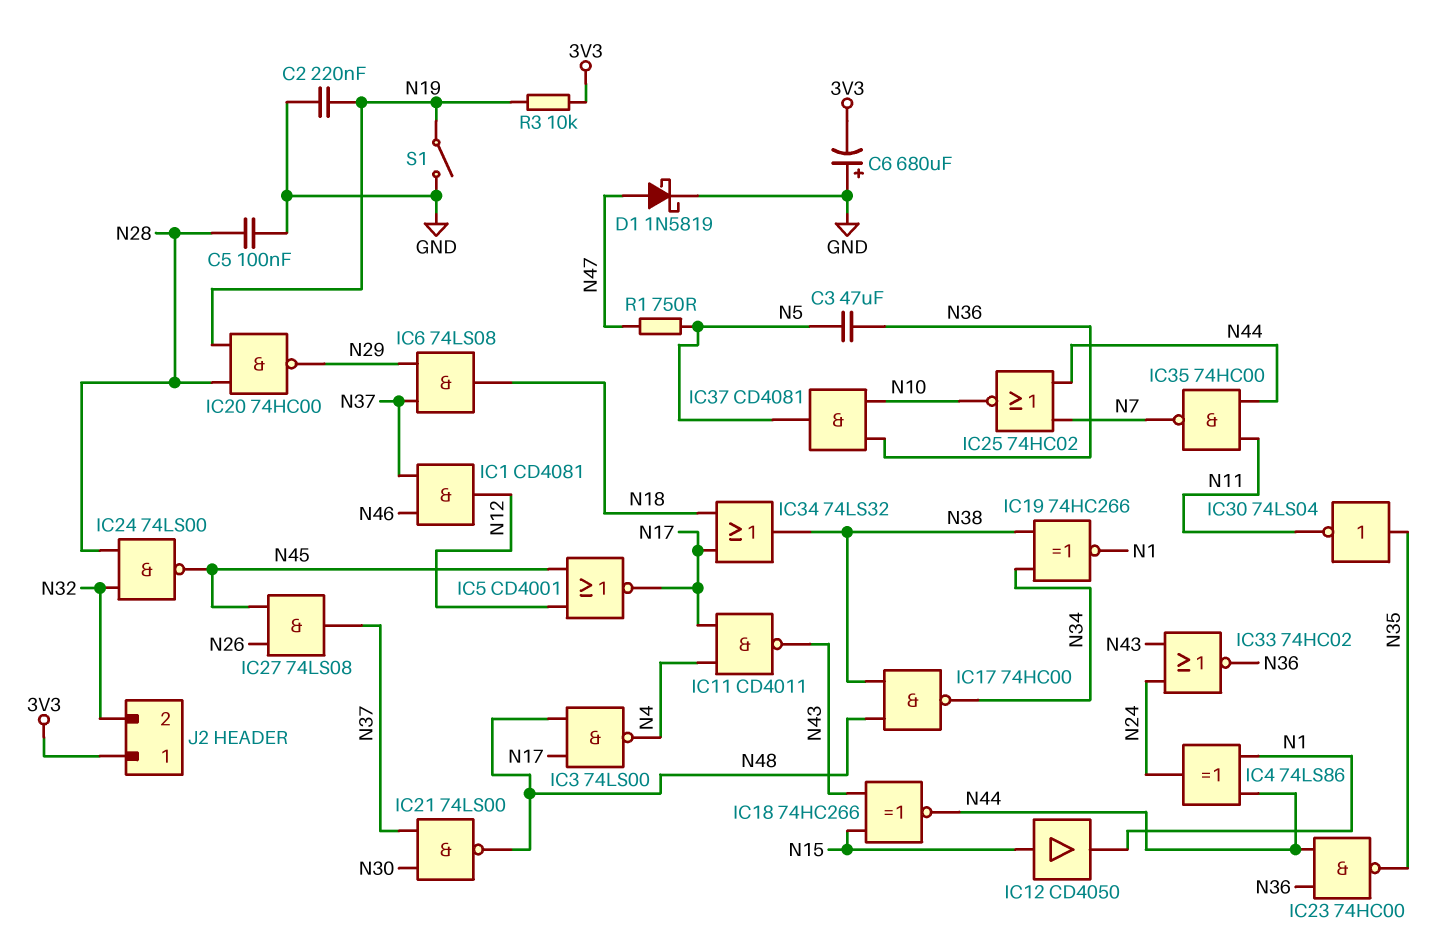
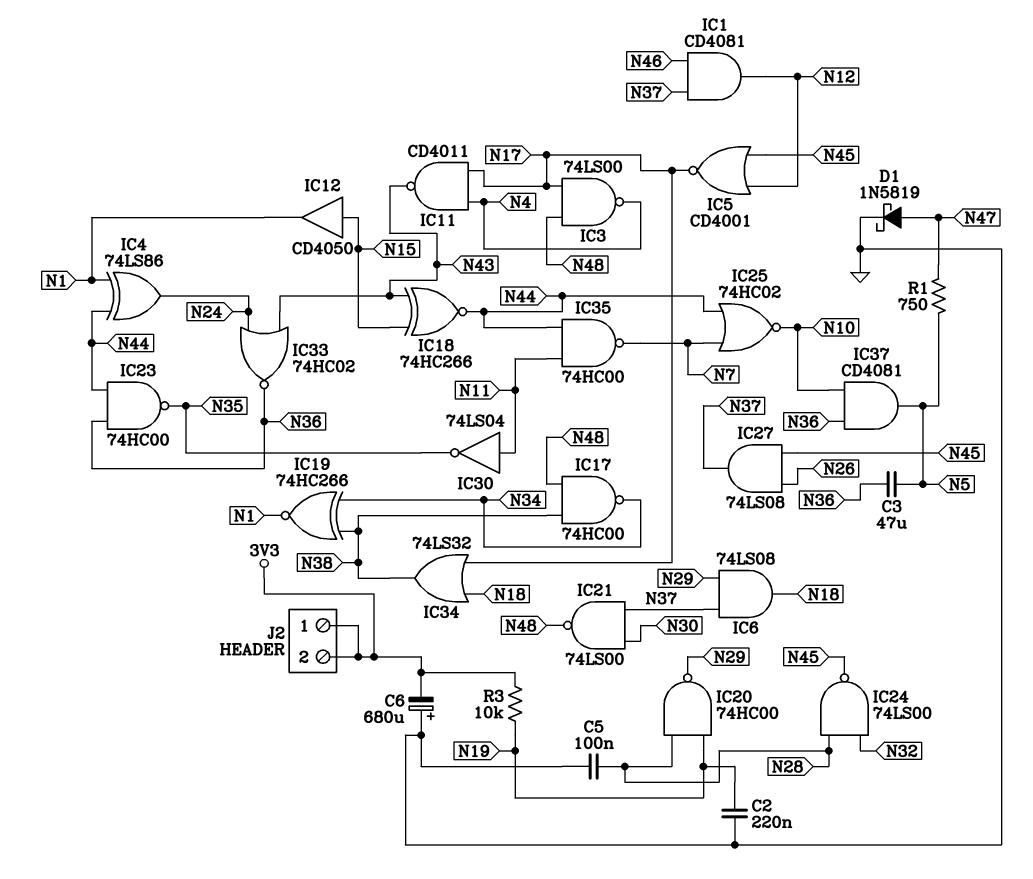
IC30: NOT 74LS04 (in N35, out N11) -> NOT 74LS04 (in N11, out N35)
J2 pin 2: N32 -> 3V3
S1: switch (GND, N19) -> none

